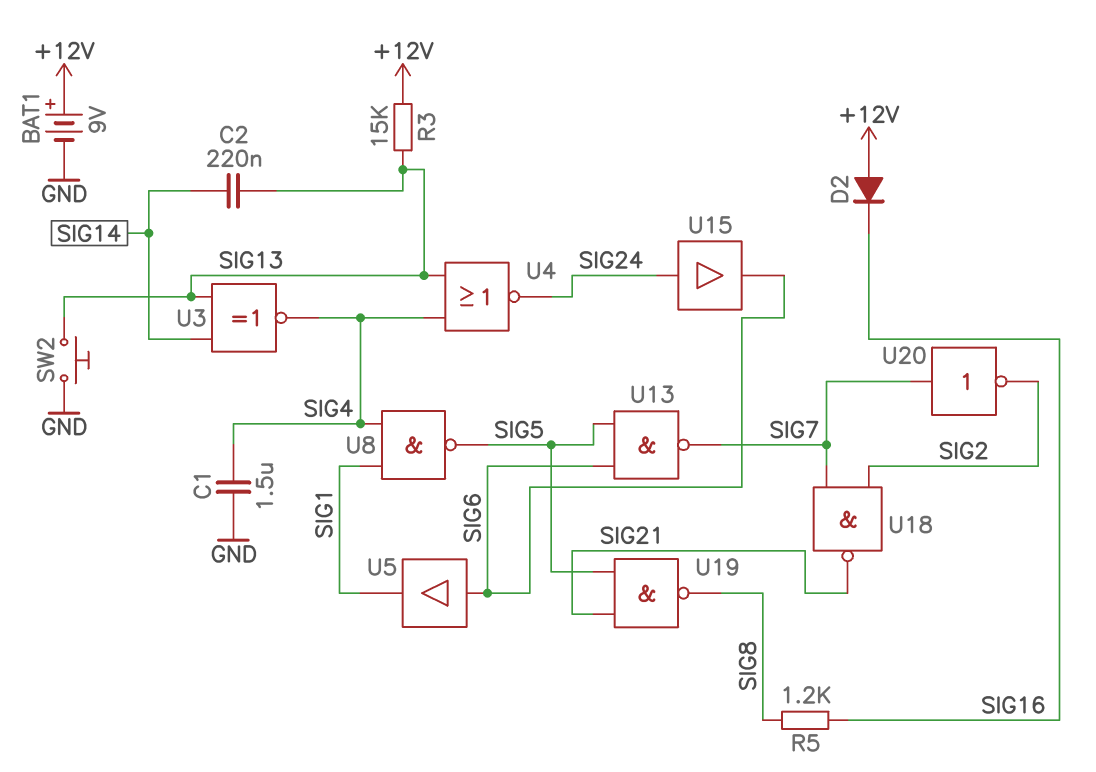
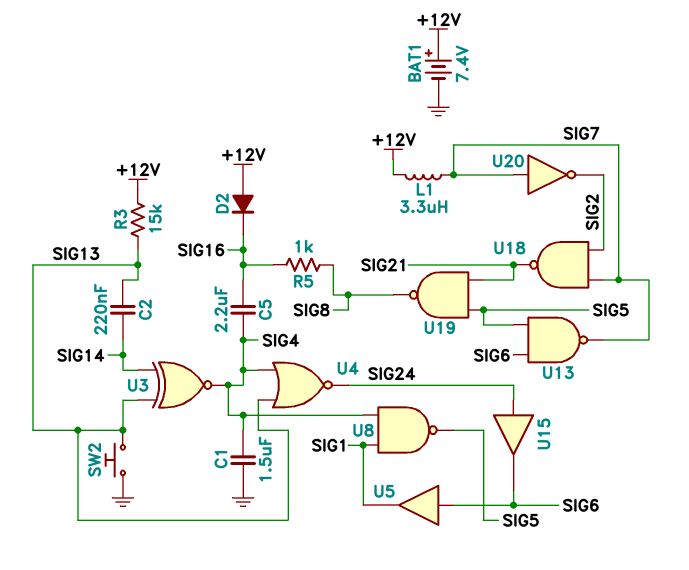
BAT1: 9V (plus +12V, minus GND) -> 7.4V (plus +12V, minus GND)
C5: none -> 2.2uF (SIG4, SIG16)
L1: none -> 3.3uH (+12V, SIG7)
R5: 1.2k (SIG8, SIG16) -> 1k (SIG8, SIG16)

